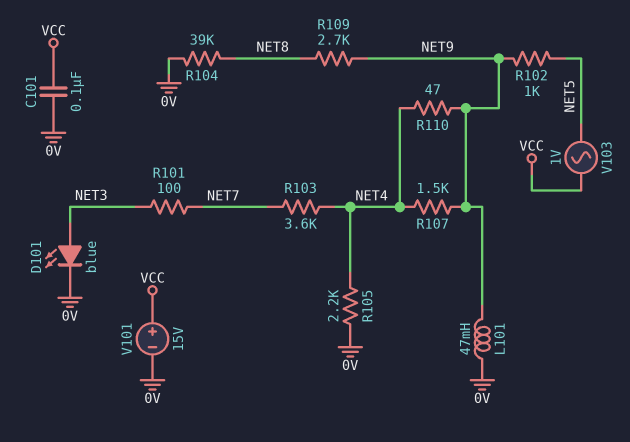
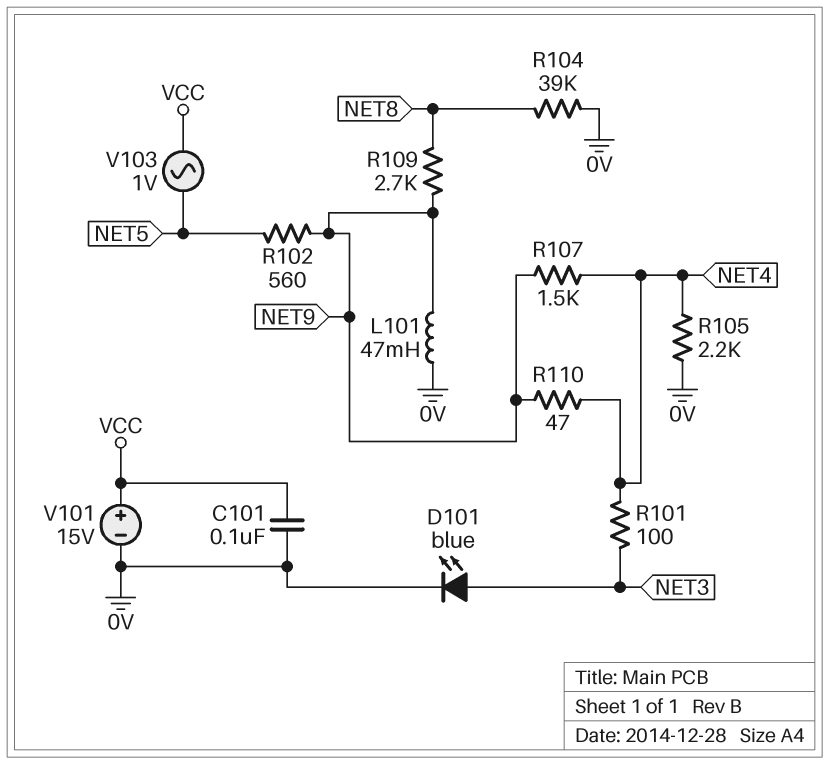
R101: 100 (NET3, NET7) -> 100 (NET3, NET4)
R102: 1k (NET5, NET9) -> 560 (NET5, NET9)
R103: 3.6k (NET4, NET7) -> none

